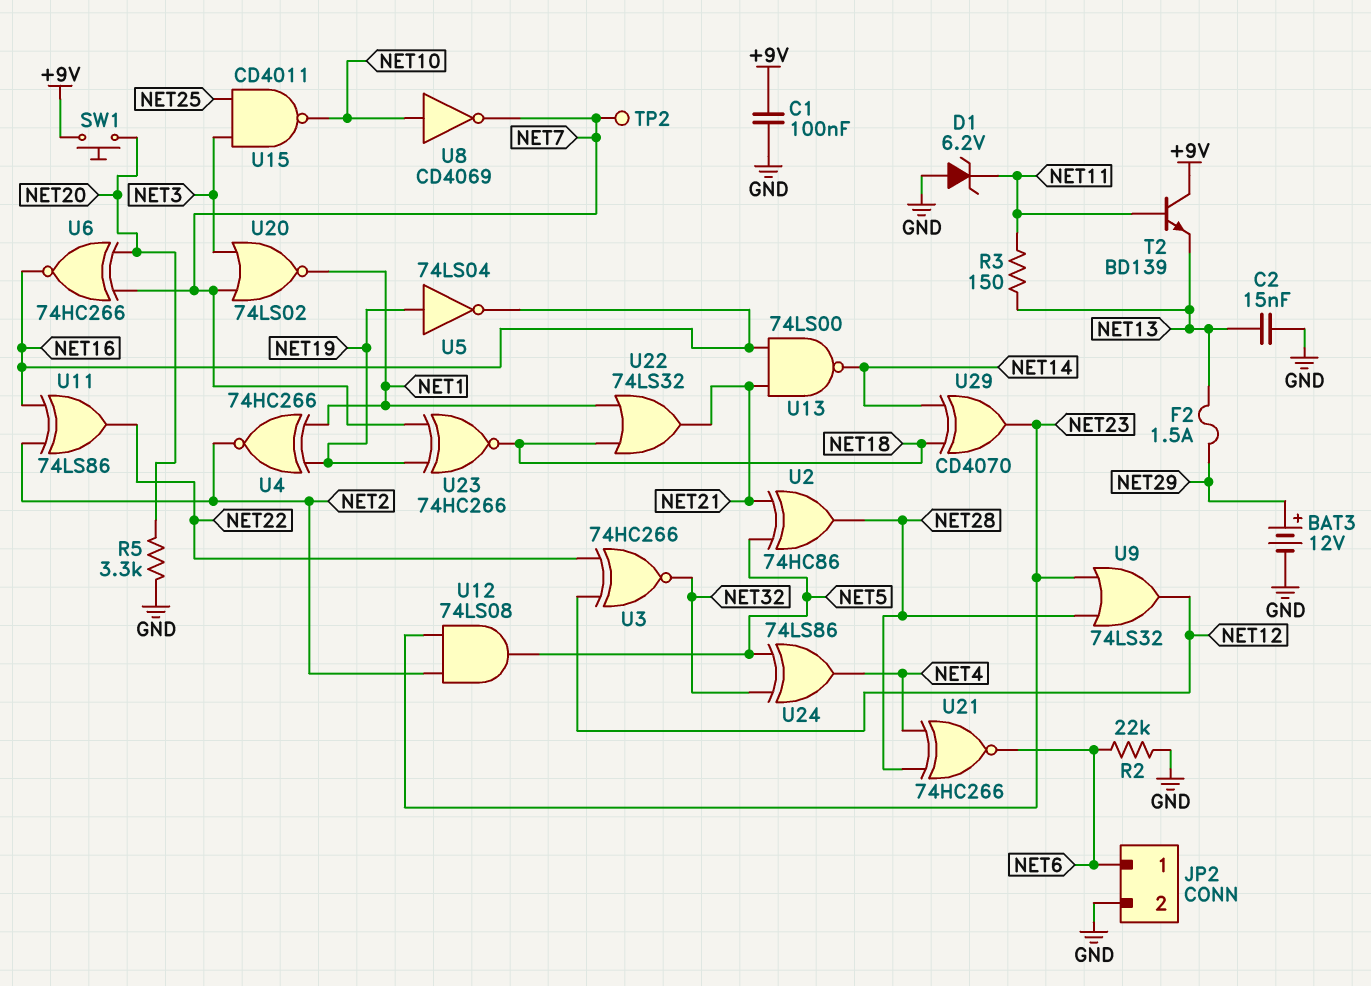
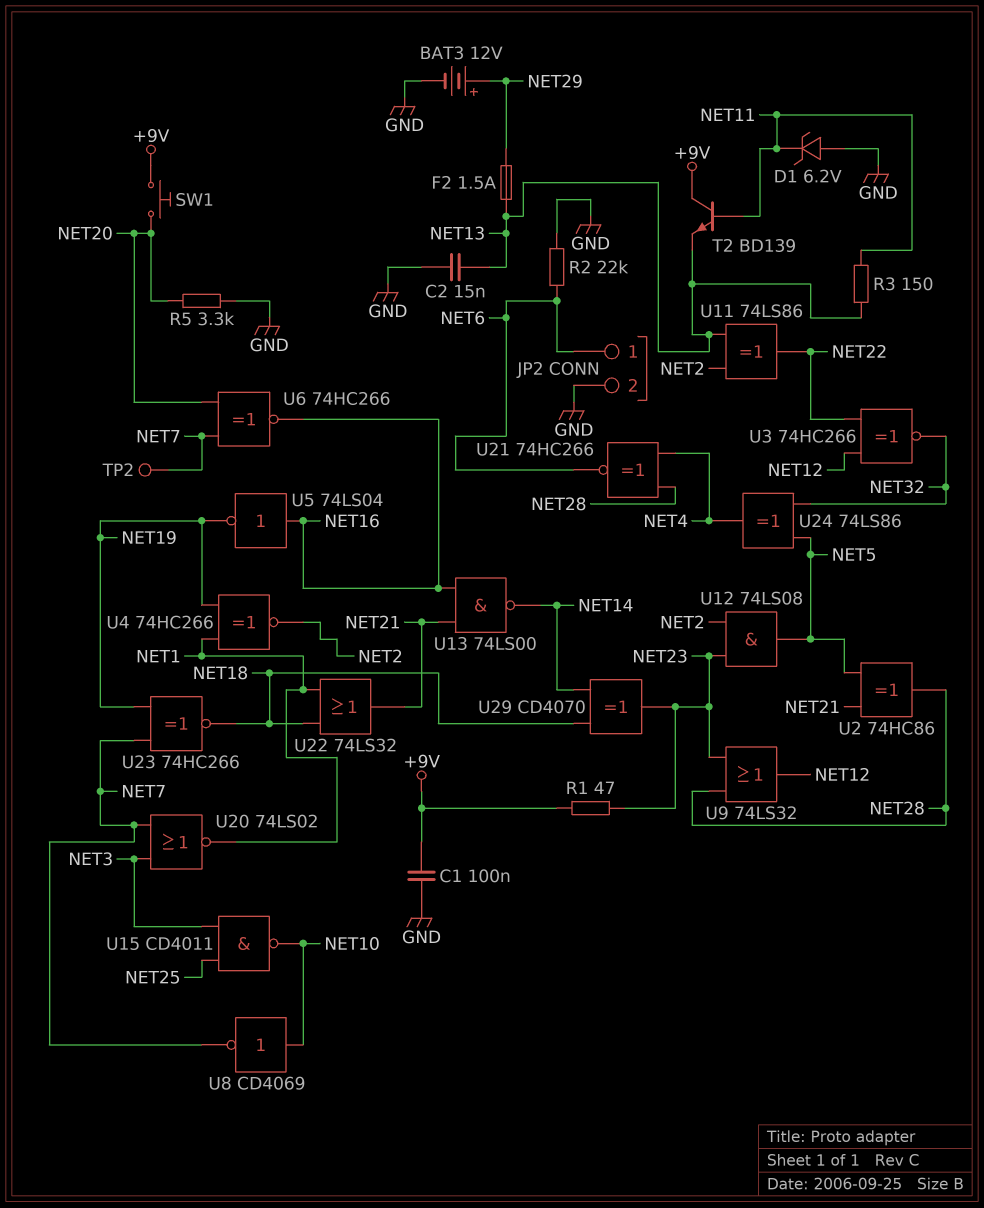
R1: none -> 47 (+9V, NET23)
U5: NOT 74LS04 (in NET19, out NET16) -> NOT 74LS04 (in NET16, out NET19)
U11: XOR 74LS86 (in NET2, in NET16, out NET22) -> XOR 74LS86 (in NET2, in NET13, out NET22)

